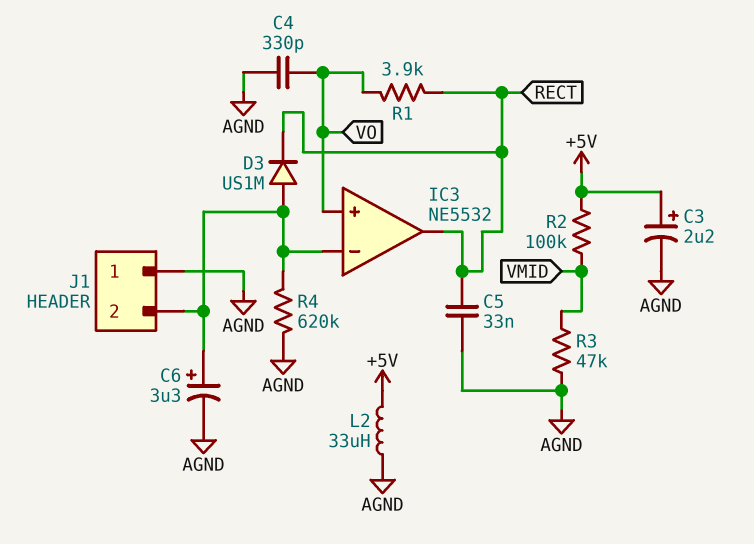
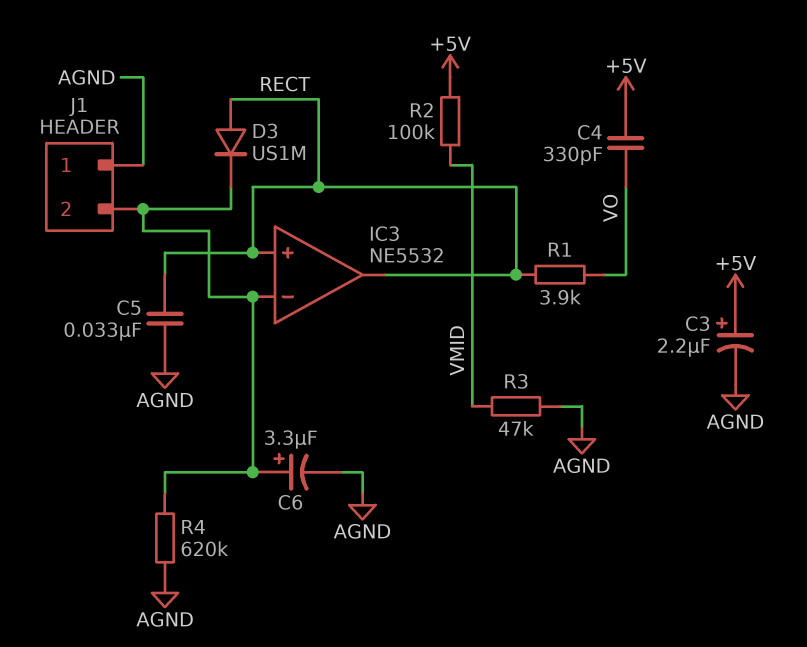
C4: 330pF (AGND, VO) -> 330pF (+5V, VO)
D3: diode US1M (A IC3/in-, K RECT) -> diode US1M (A RECT, K IC3/in-)
IC3 pin in+: VO -> RECT
L2: 33uH (+5V, AGND) -> none

